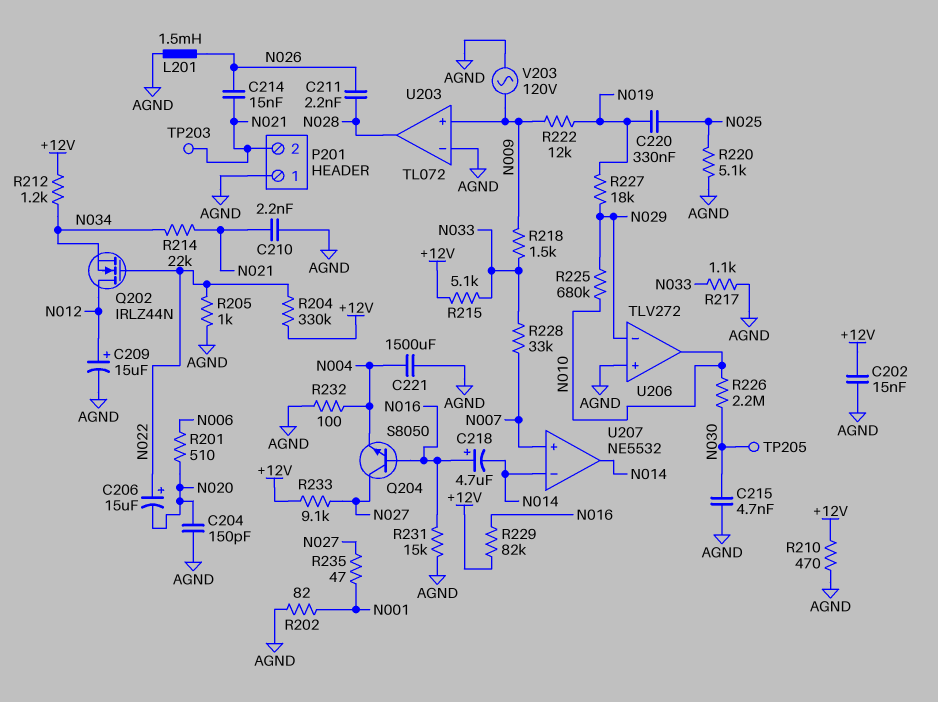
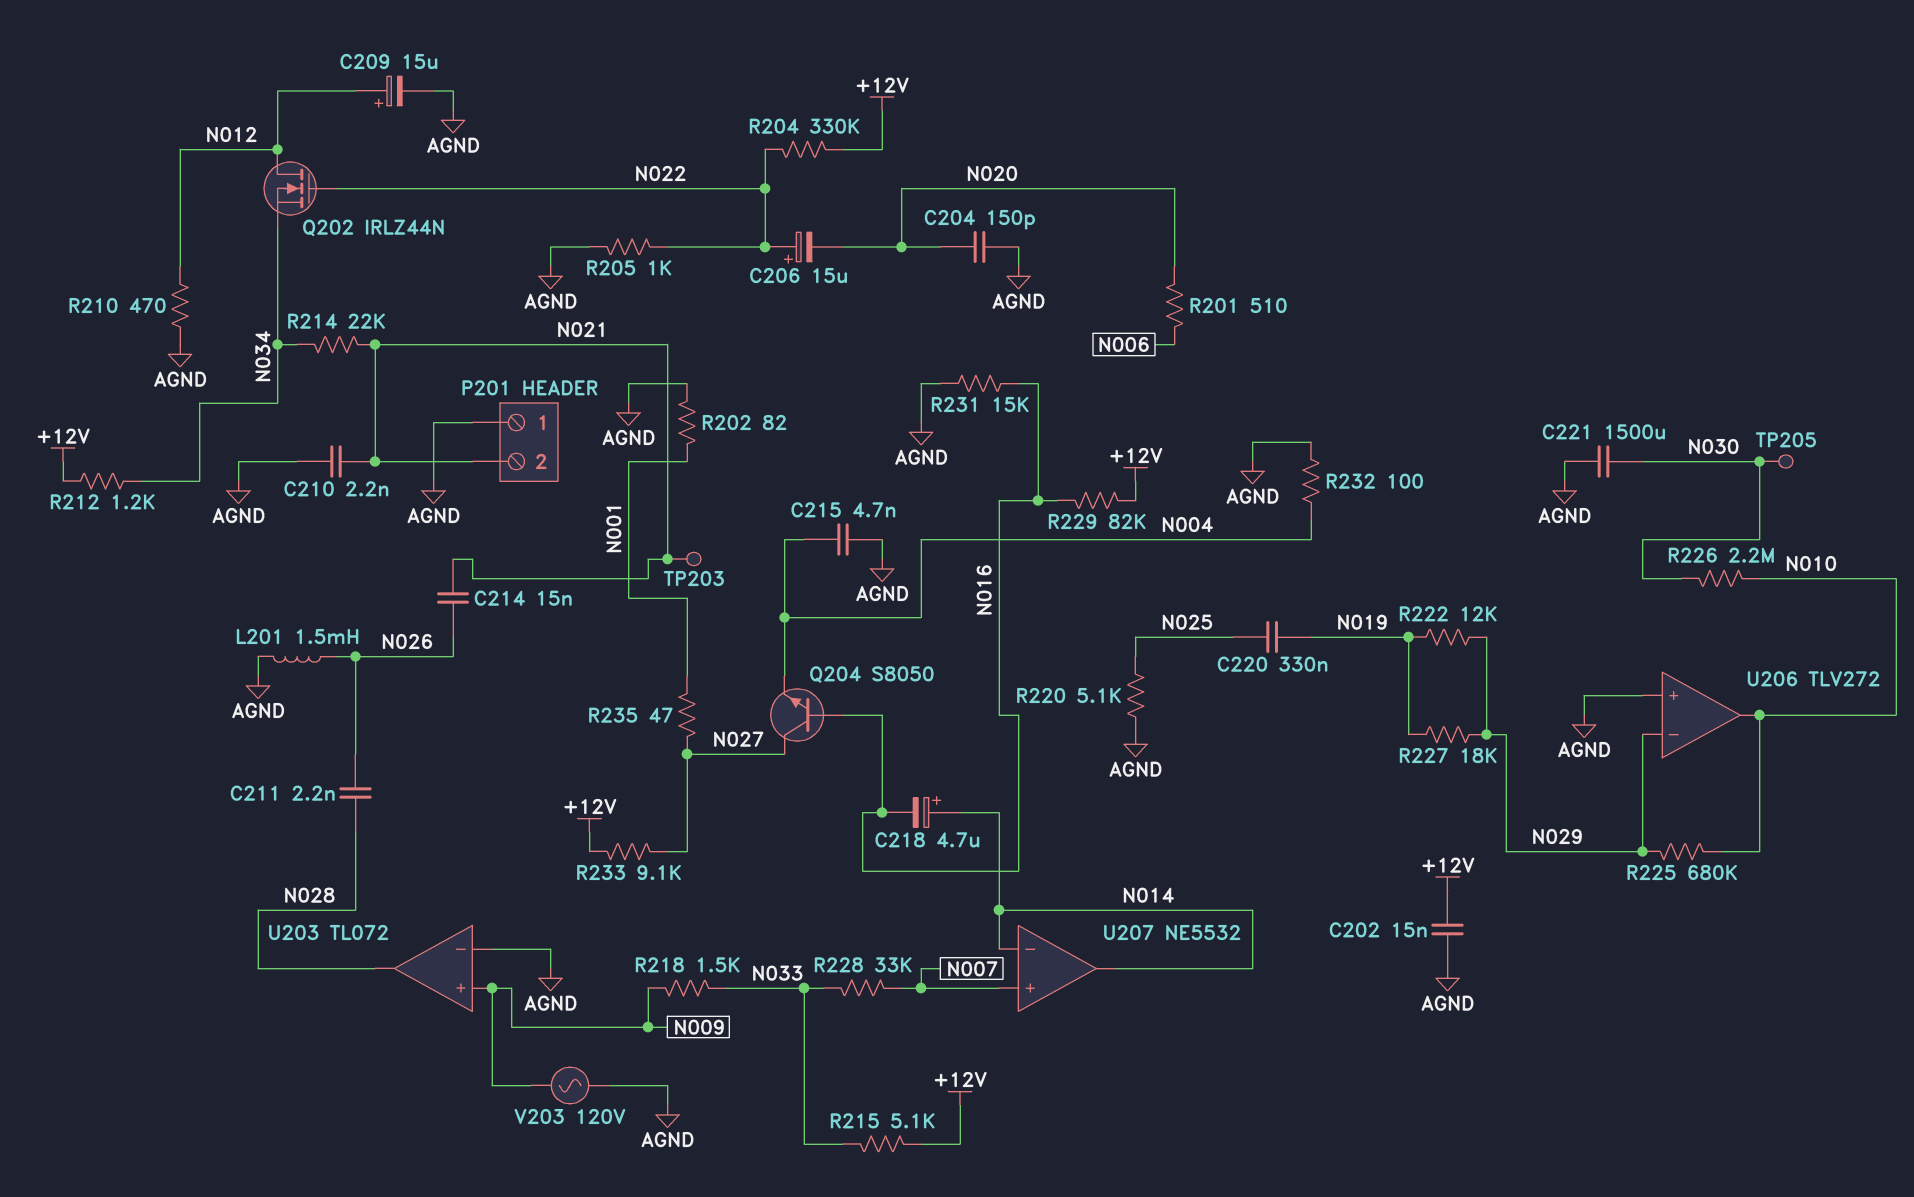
C215: 4.7nF (AGND, N030) -> 4.7nF (AGND, N004)
C218: 4.7uF (plus N016, minus N014) -> 4.7uF (plus N014, minus N016)
C221: 1500uF (AGND, N004) -> 1500uF (AGND, N030)
R210: 470 (+12V, AGND) -> 470 (AGND, N012)
R217: 1.1k (AGND, N033) -> none
R222: 12k (N009, N019) -> 12k (N019, N029)

